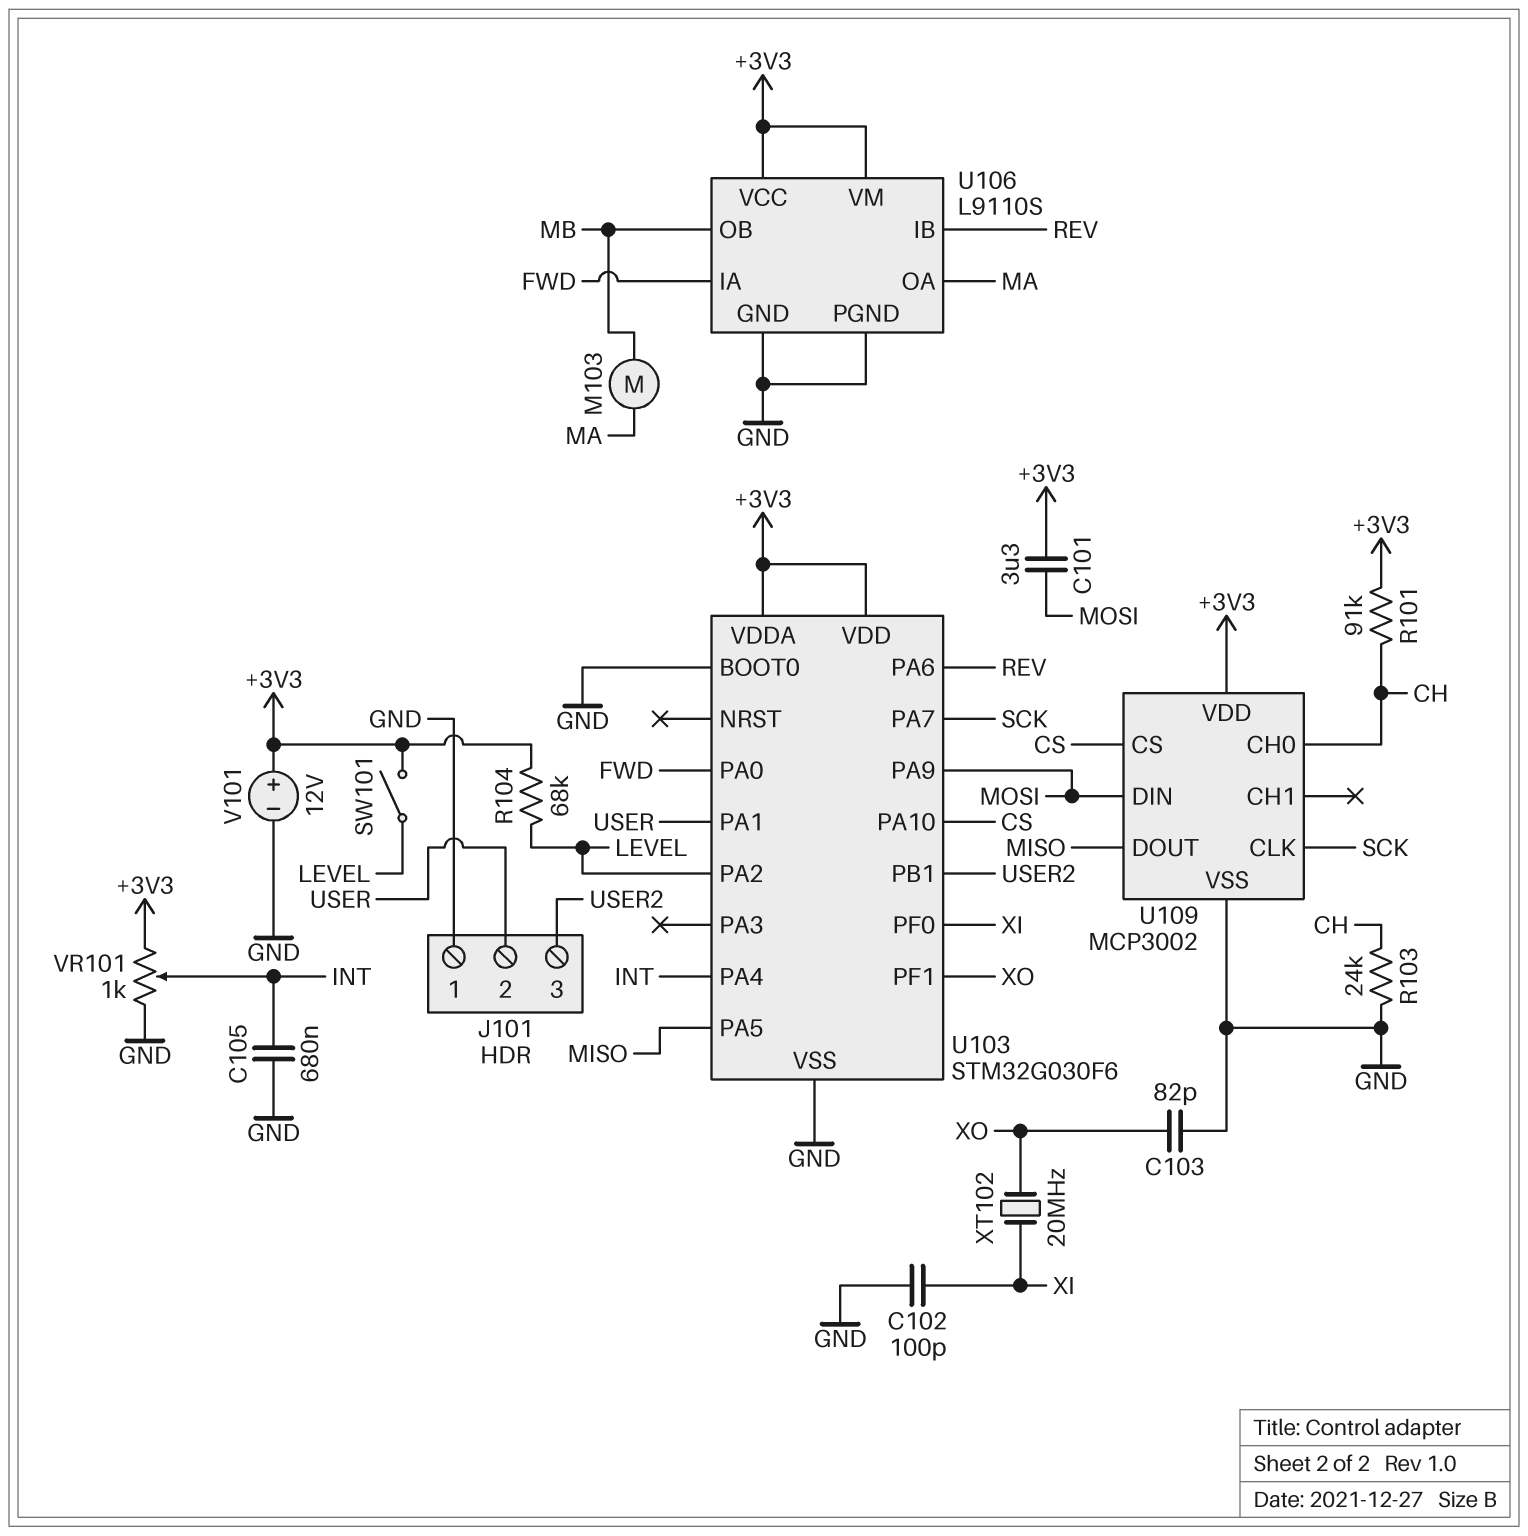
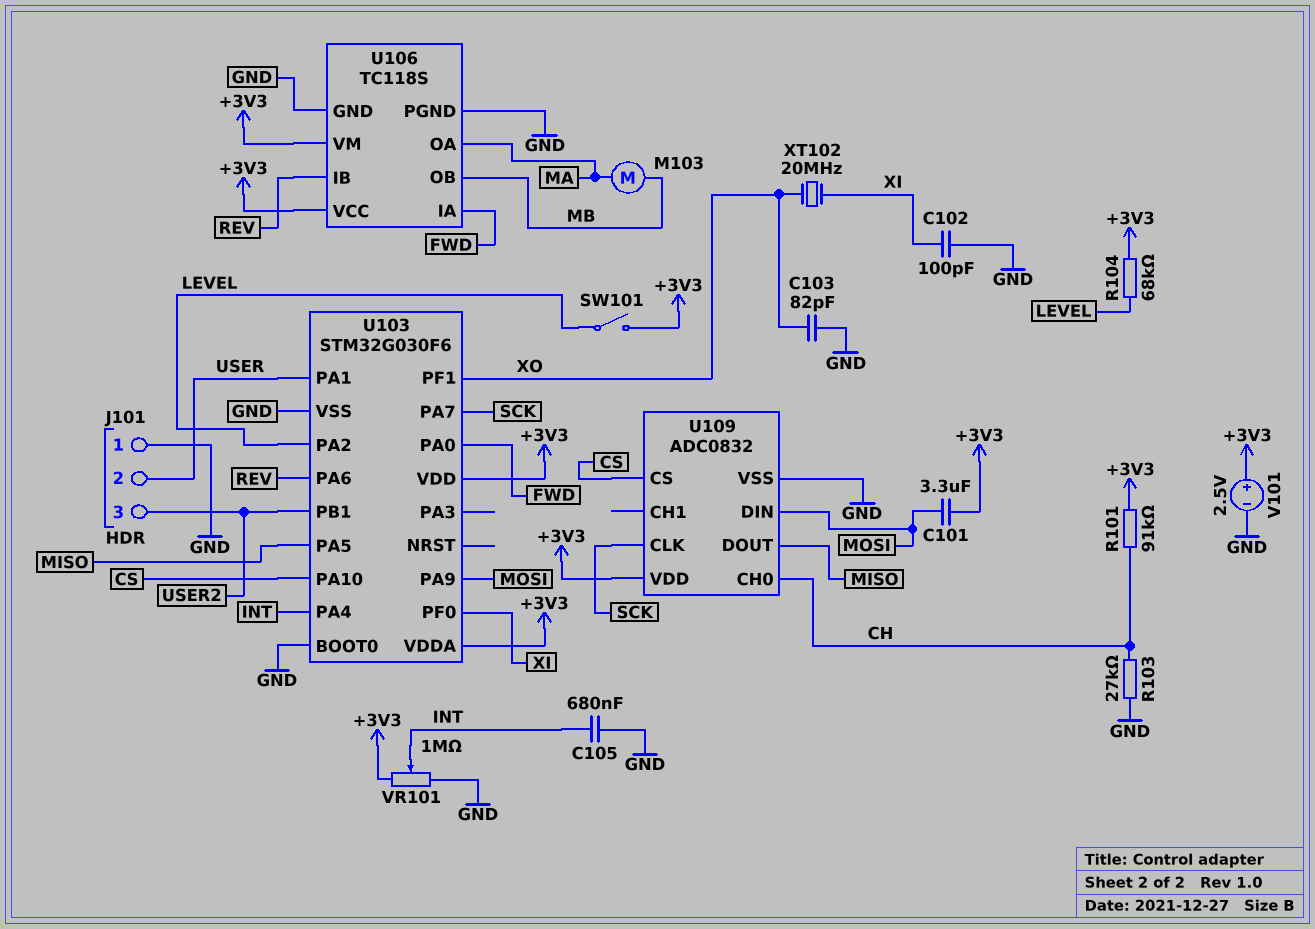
R103: 24k (CH, GND) -> 27k (CH, GND)
U106: L9110S -> TC118S
U109: MCP3002 -> ADC0832
V101: 12V (plus +3V3, minus GND) -> 2.5V (plus +3V3, minus GND)
VR101: 1k (+3V3, GND, wiper INT) -> 1M (+3V3, GND, wiper INT)

